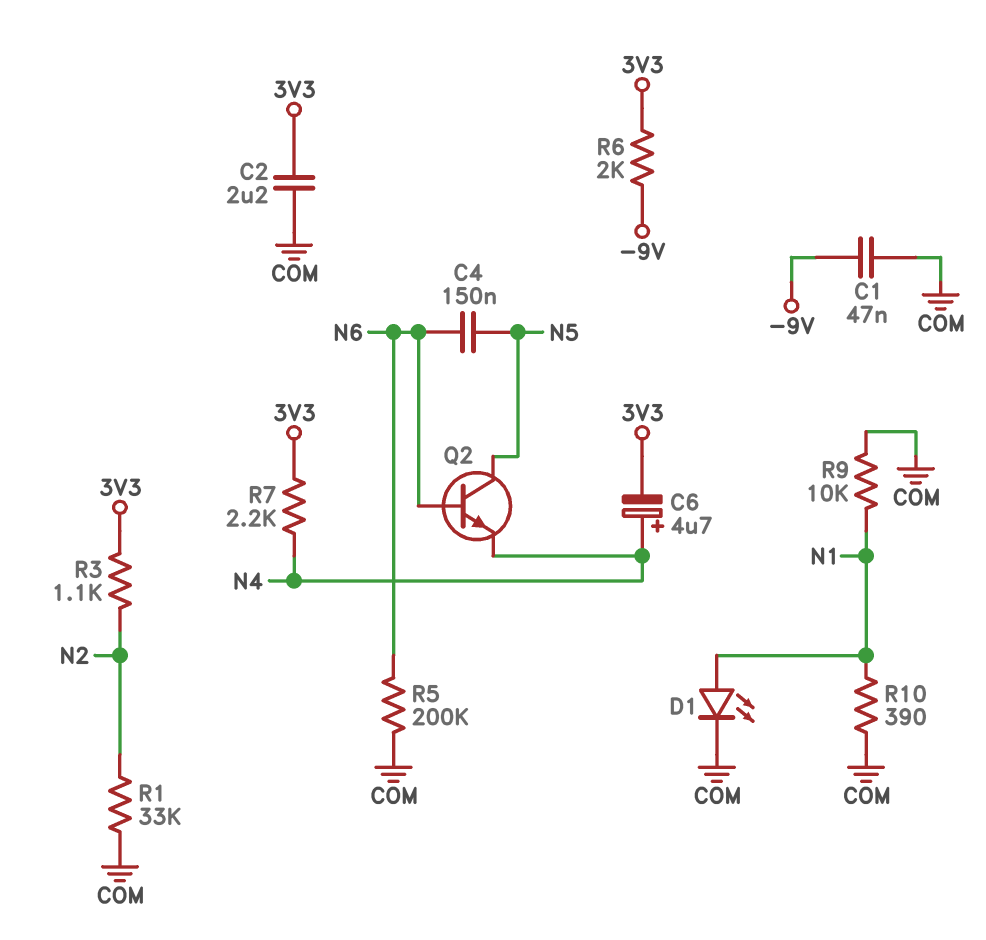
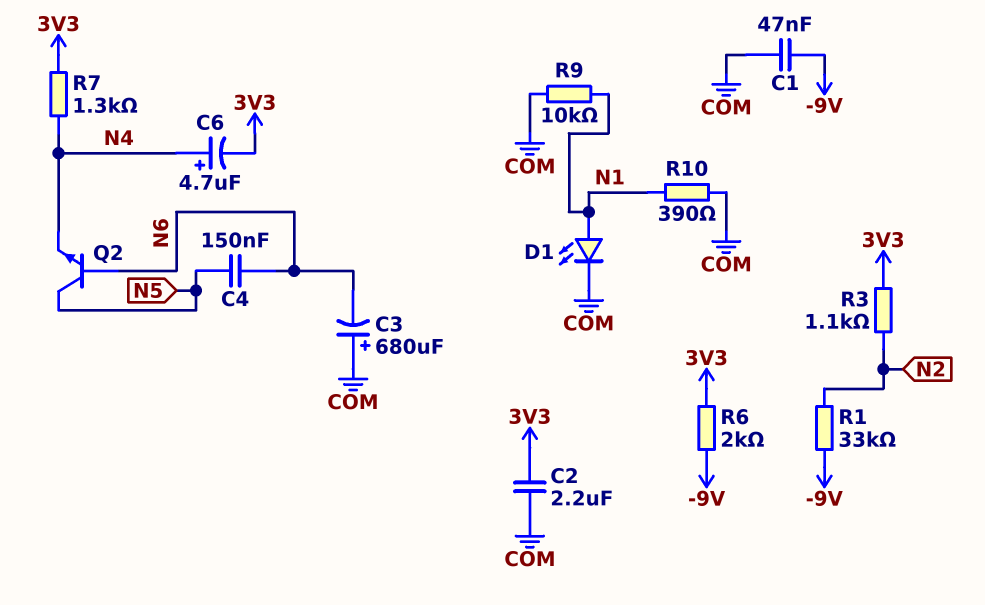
C3: none -> 680uF (plus COM, minus N6)
R1: 33k (COM, N2) -> 33k (-9V, N2)
R5: 200k (COM, N6) -> none
R7: 2.2k (3V3, N4) -> 1.3k (3V3, N4)

